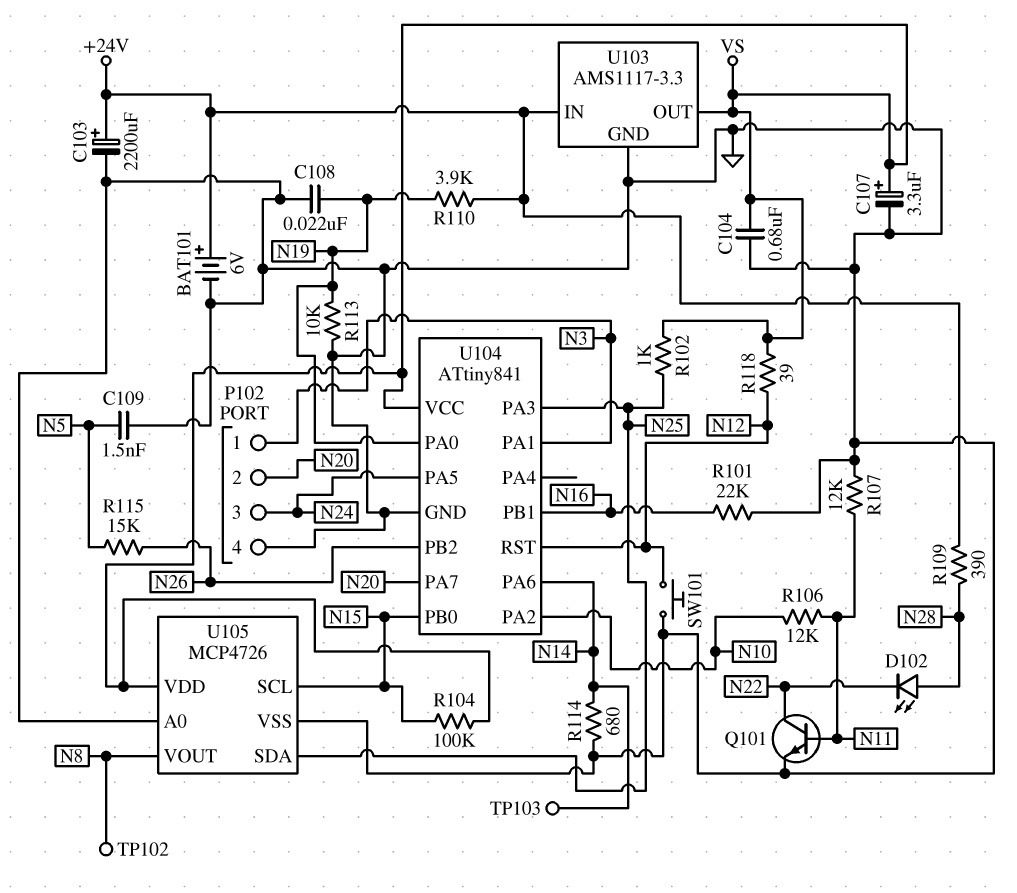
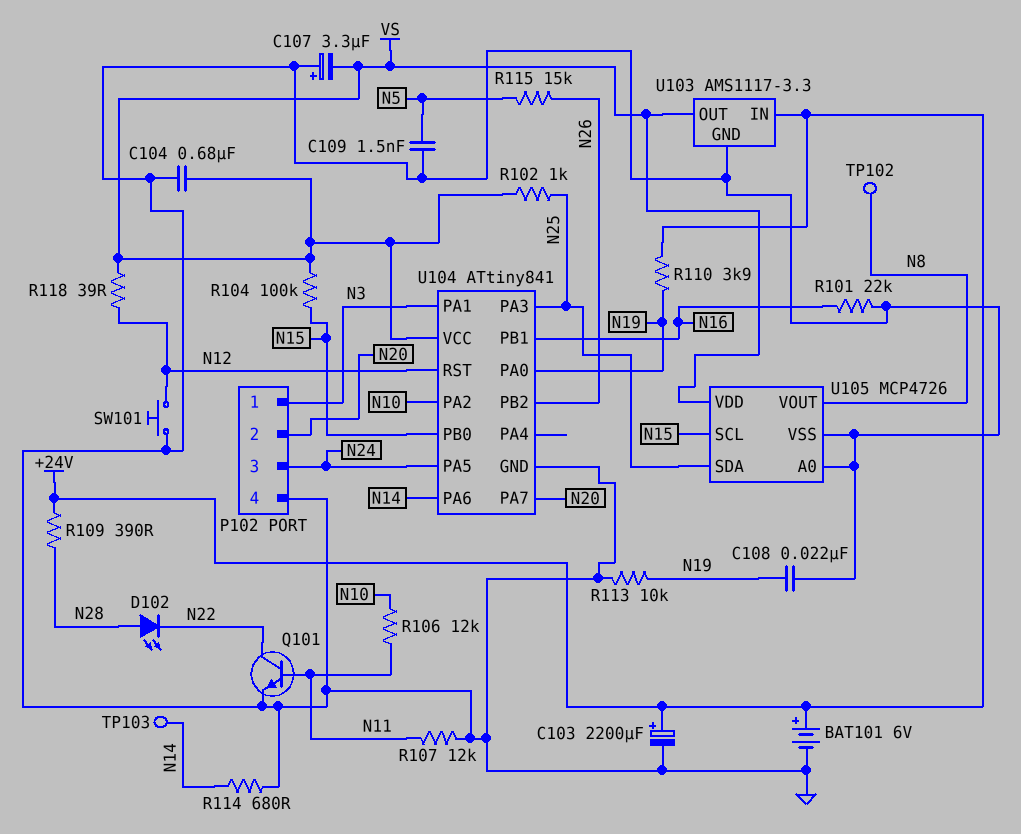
C107: 3.3uF (plus VS, minus GND) -> 3.3uF (plus GND, minus VS)

